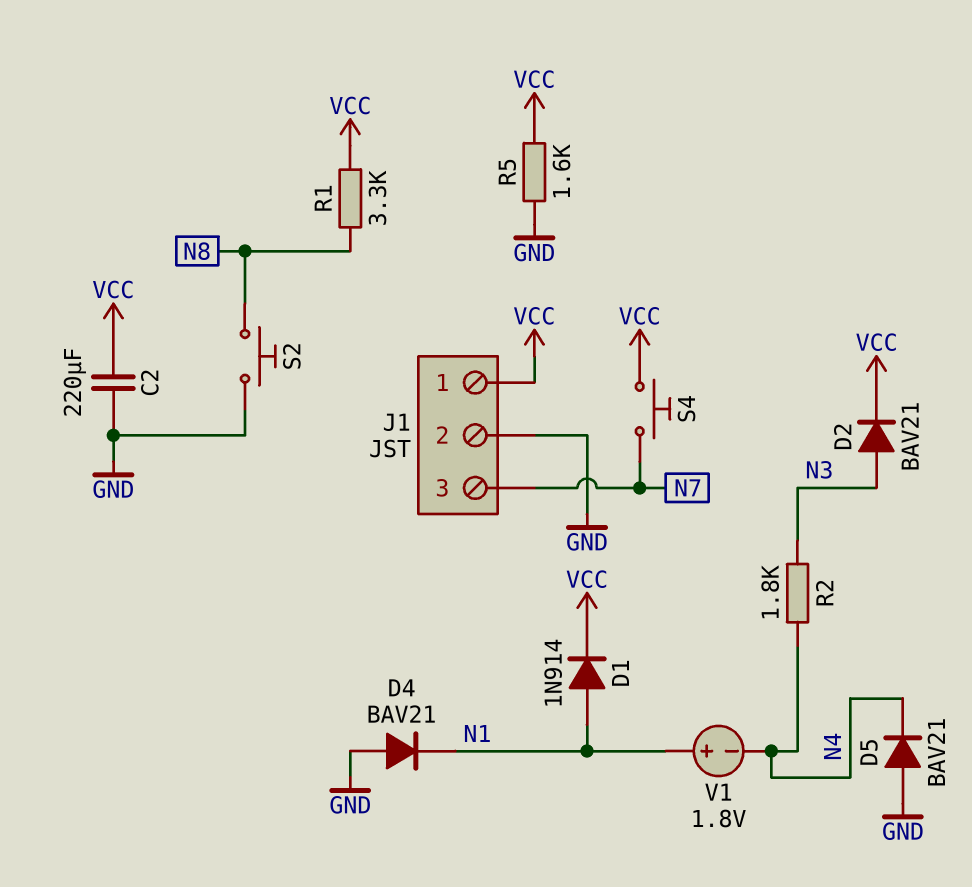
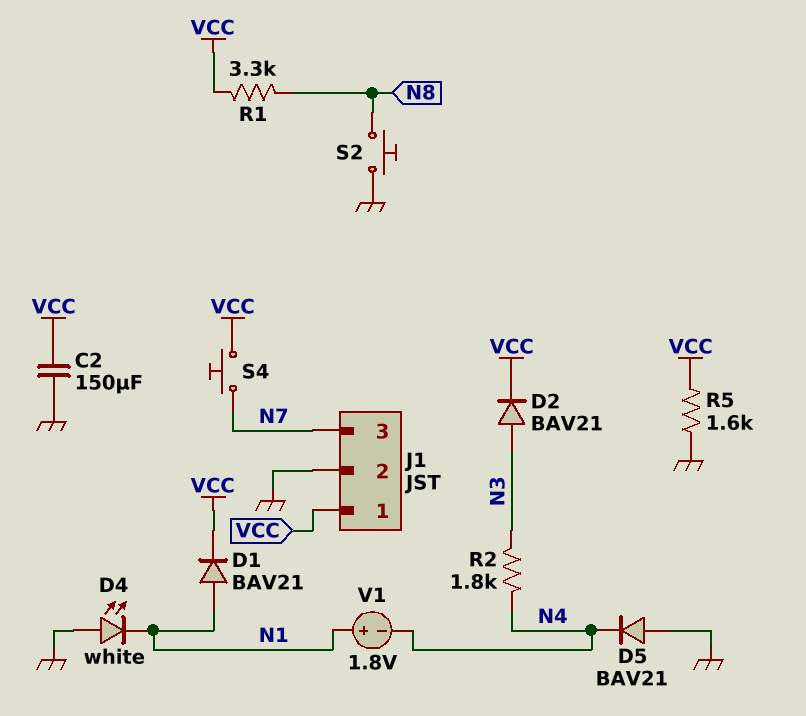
C2: 220uF (GND, VCC) -> 150uF (GND, VCC)
D1: diode 1N914 (A N1, K VCC) -> diode BAV21 (A N1, K VCC)
D4: diode BAV21 (A GND, K N1) -> LED white (A GND, K N1)

